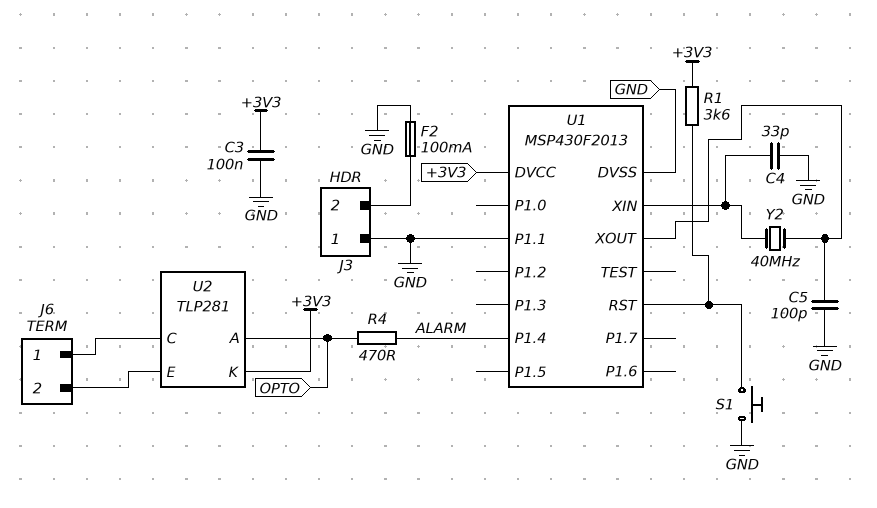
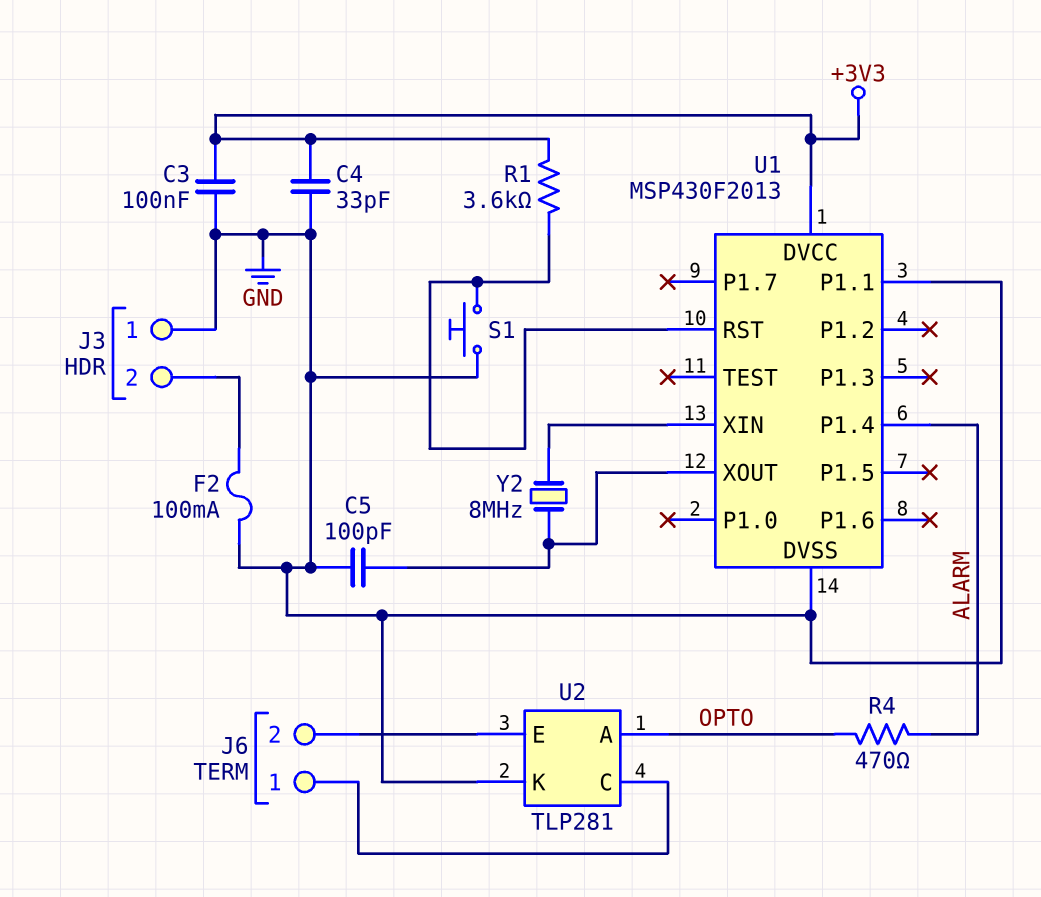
C4: 33pF (GND, U1/XIN) -> 33pF (+3V3, GND)
U2 pin K: +3V3 -> GND
Y2: 40MHz (U1/XIN, U1/XOUT) -> 8MHz (U1/XIN, U1/XOUT)

